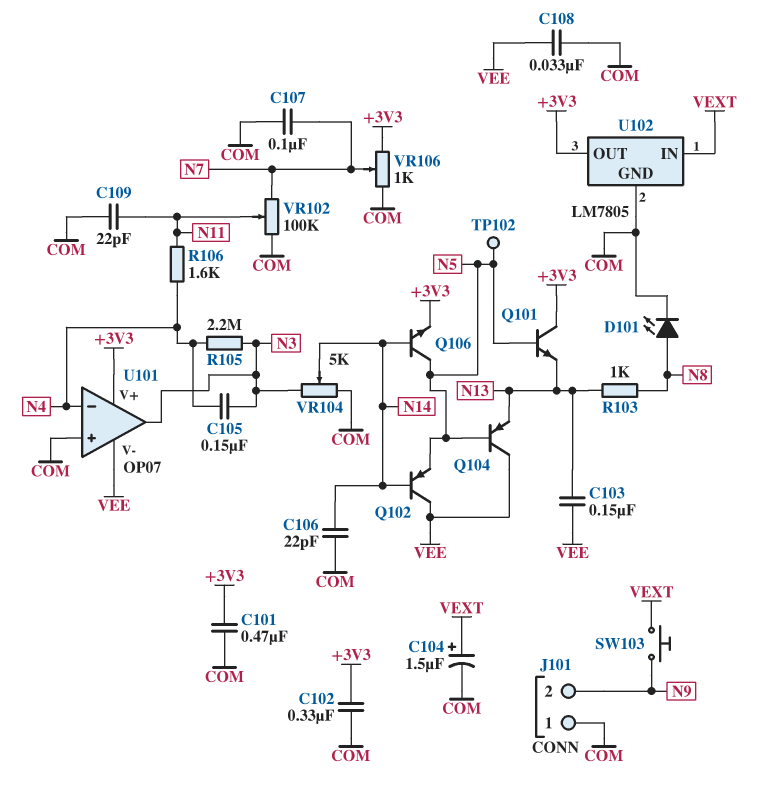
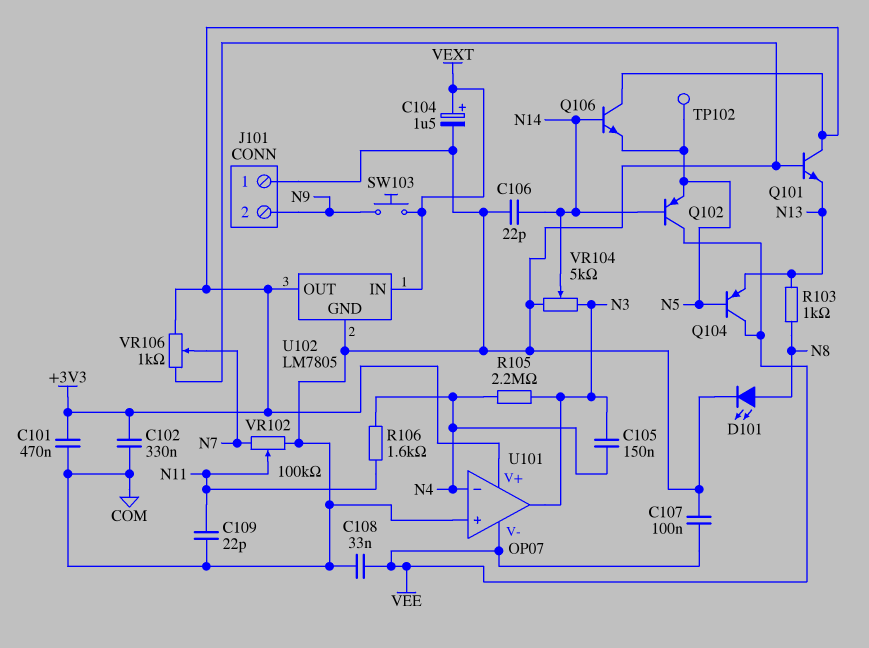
C103: 150nF (N13, VEE) -> none
C107: 100nF (COM, N7) -> 100nF (COM, VEE)
Q101: NPN (B N5, C +3V3, E N13) -> NPN (B COM, C +3V3, E N13)
Q106: NPN (B N14, C N5, E +3V3) -> NPN (B N14, C +3V3, E N5)

